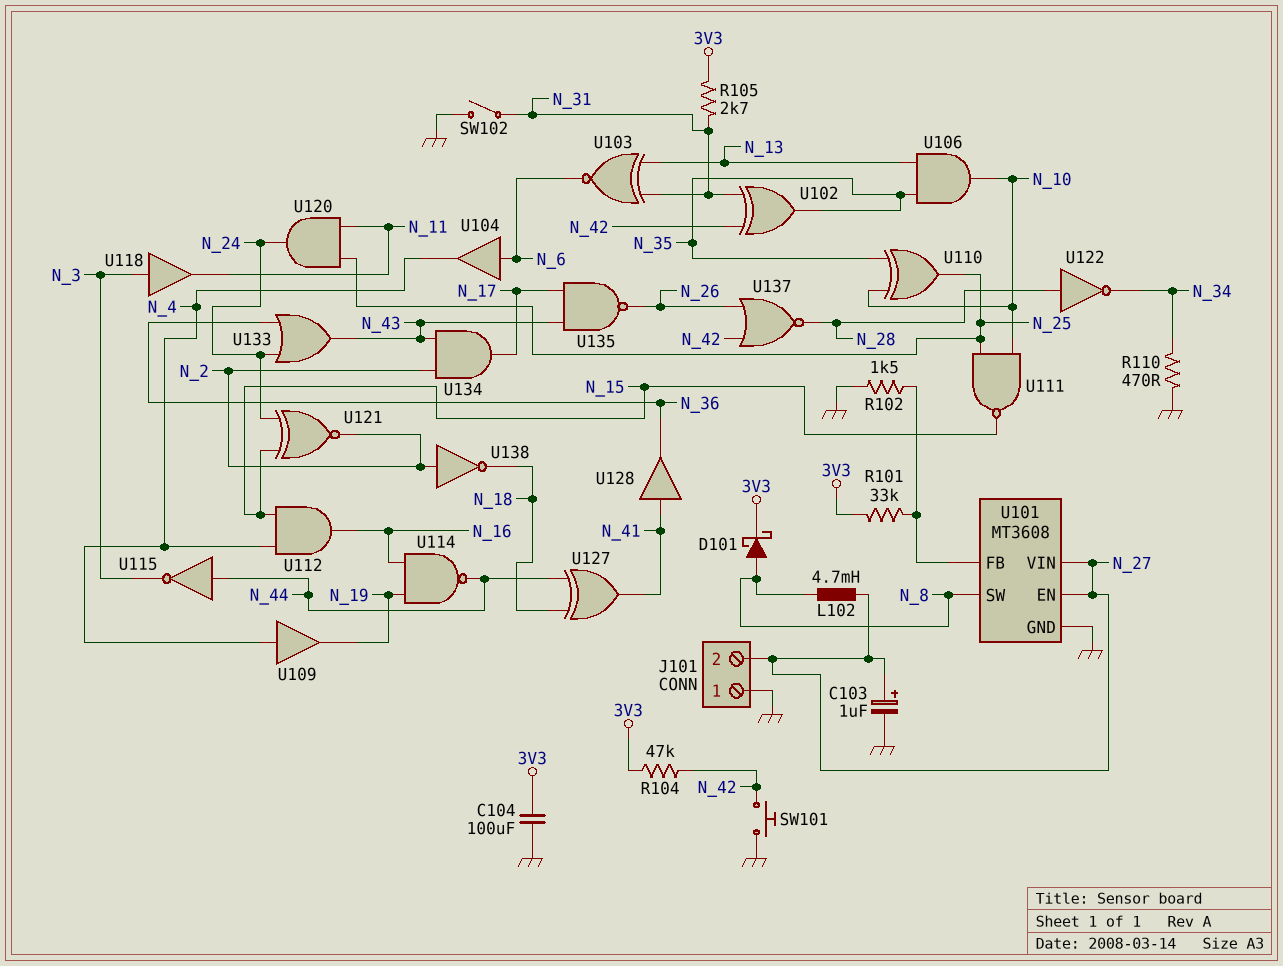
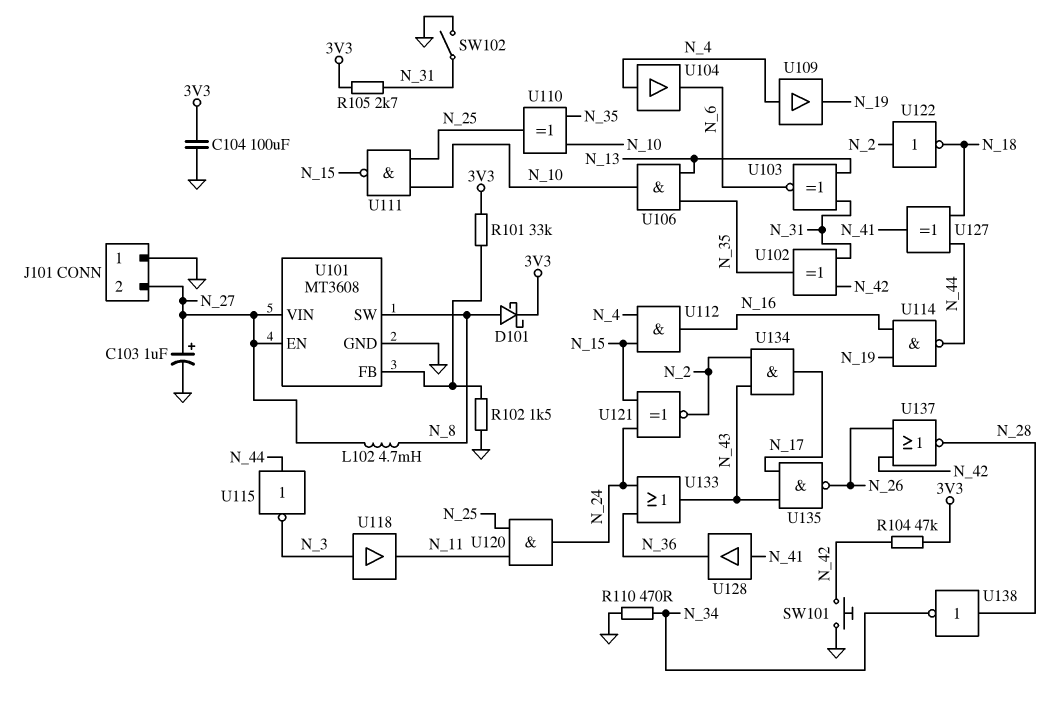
U104: buffer (in N_6, out N_4) -> buffer (in N_4, out N_6)
U122: NOT (in N_28, out N_34) -> NOT (in N_2, out N_18)
U138: NOT (in N_2, out N_18) -> NOT (in N_28, out N_34)

